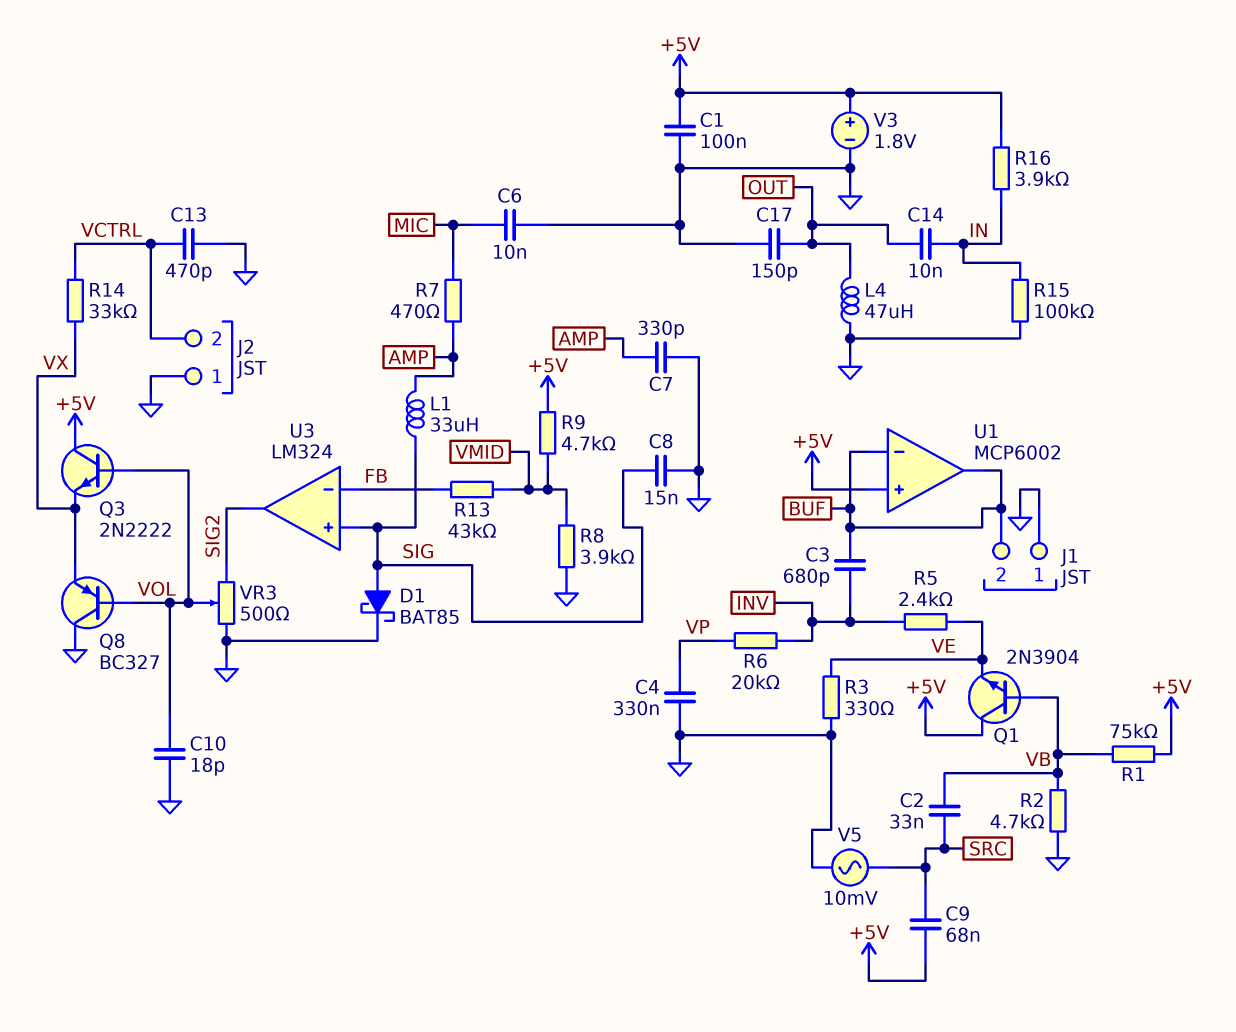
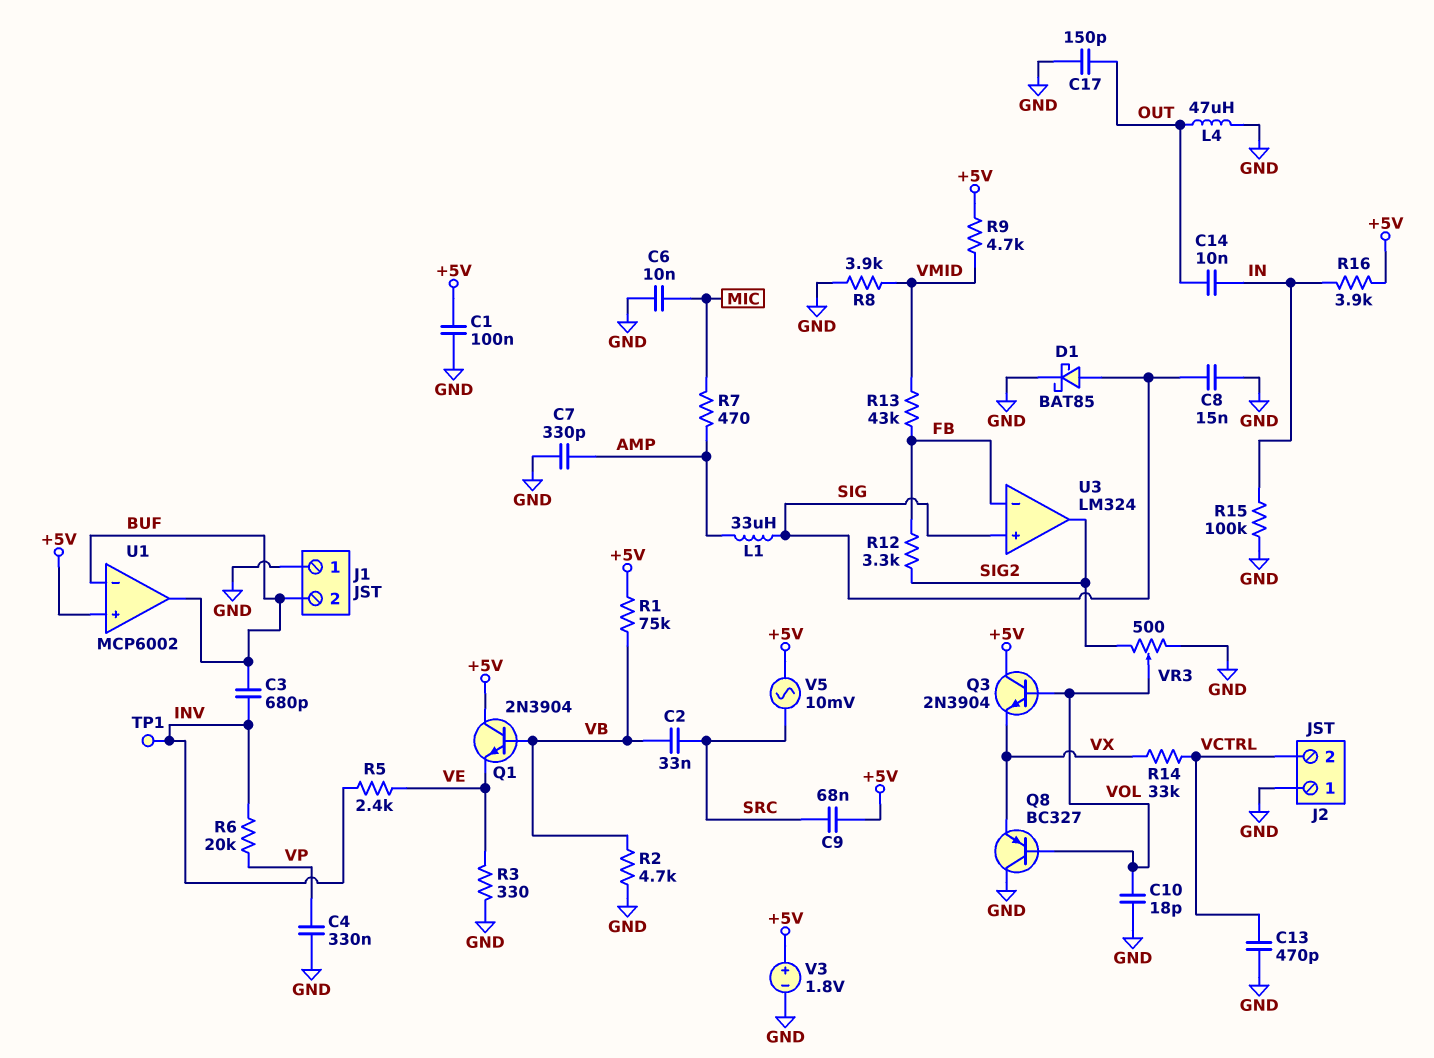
Q3: NPN 2N2222 (B VOL, C +5V, E VX) -> NPN 2N3904 (B VOL, C +5V, E VX)
R12: none -> 3.3k (FB, SIG2)
TP1: none -> test point (INV)
V5: AC 10mV (GND, SRC) -> AC 10mV (+5V, SRC)

